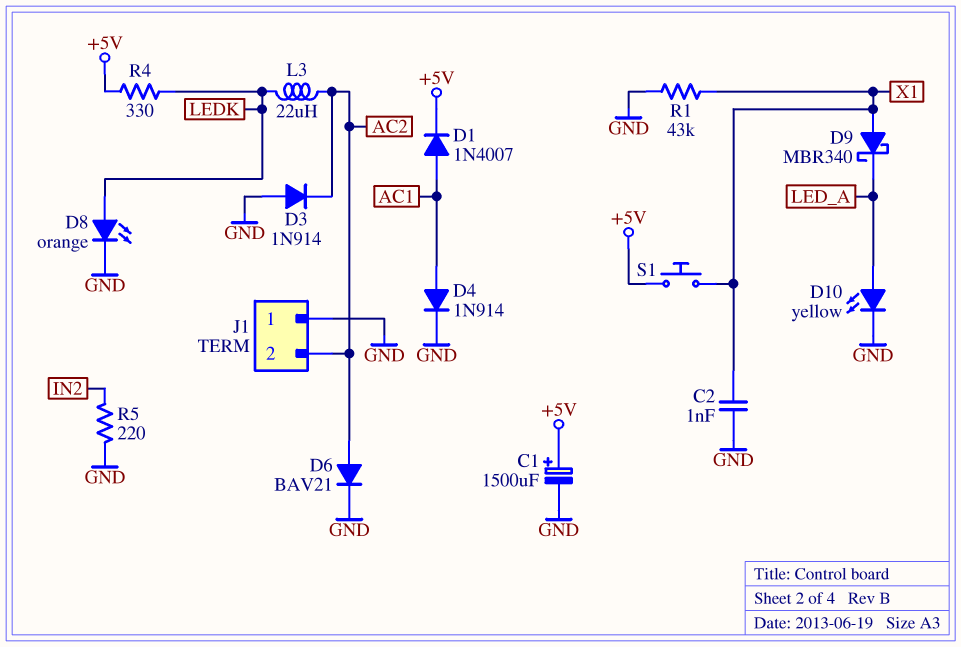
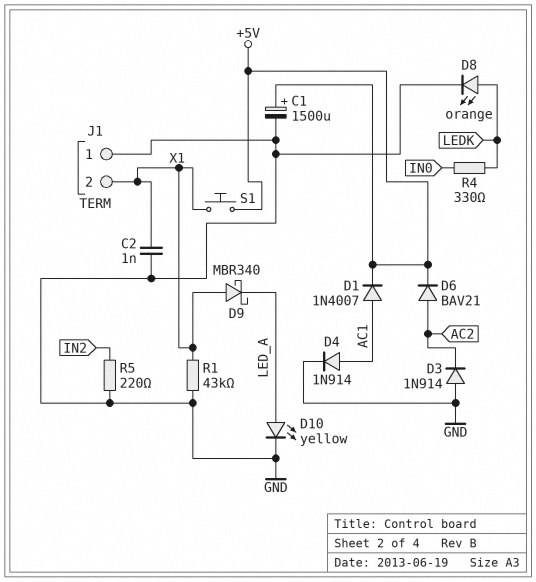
D6: diode BAV21 (A AC2, K GND) -> diode BAV21 (A AC2, K +5V)
J1 pin 2: AC2 -> X1
L3: 22uH (AC2, LEDK) -> none
R4: 330 (+5V, LEDK) -> 330 (IN0, LEDK)

